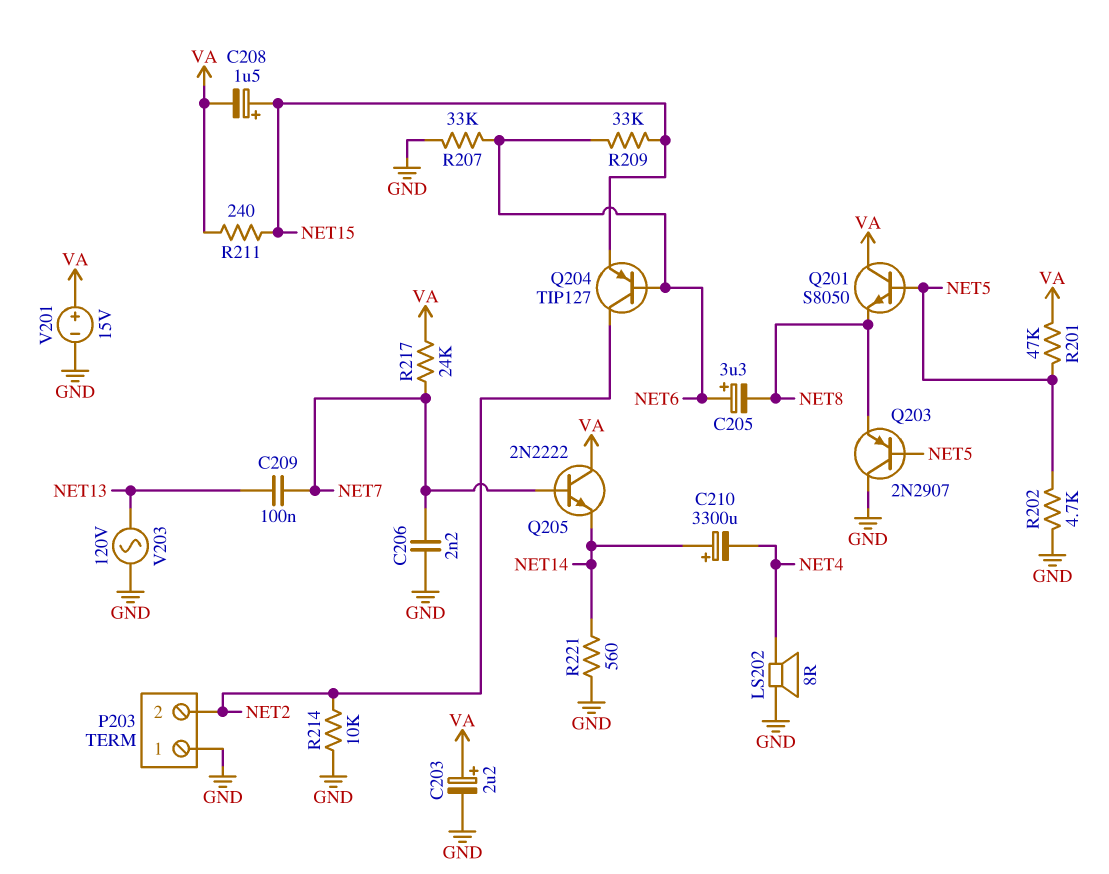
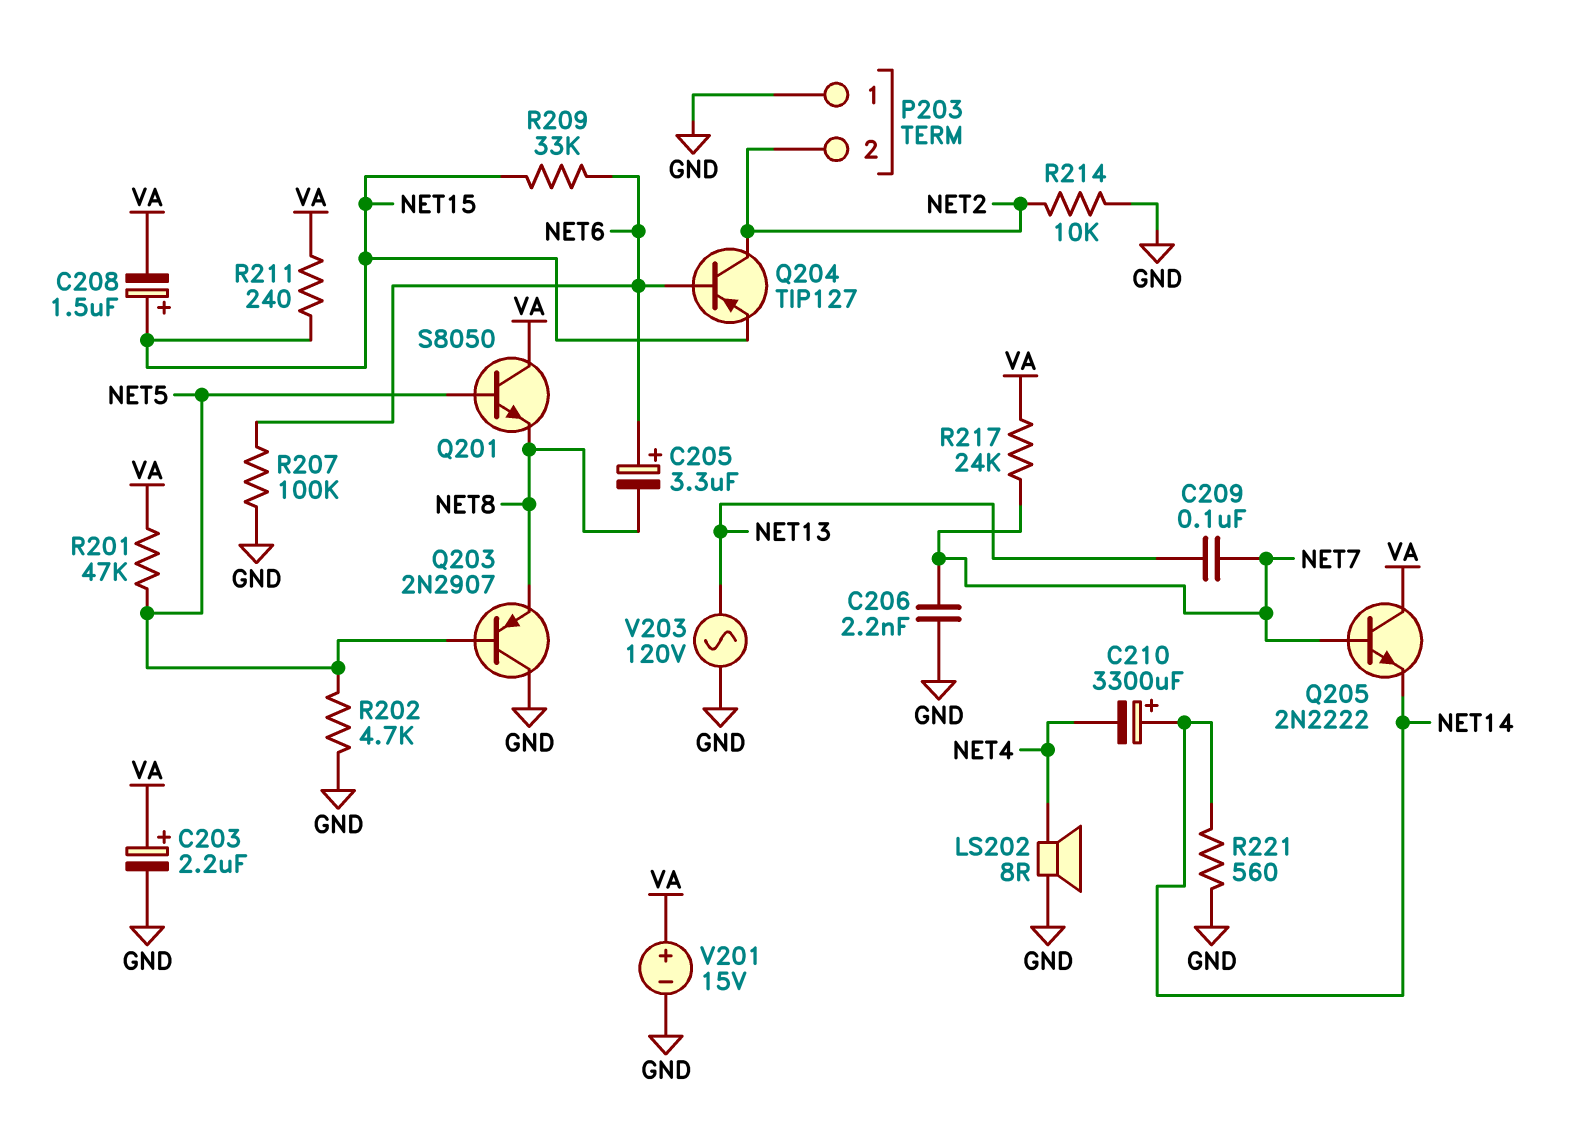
R207: 33k (GND, NET6) -> 100k (GND, NET6)

